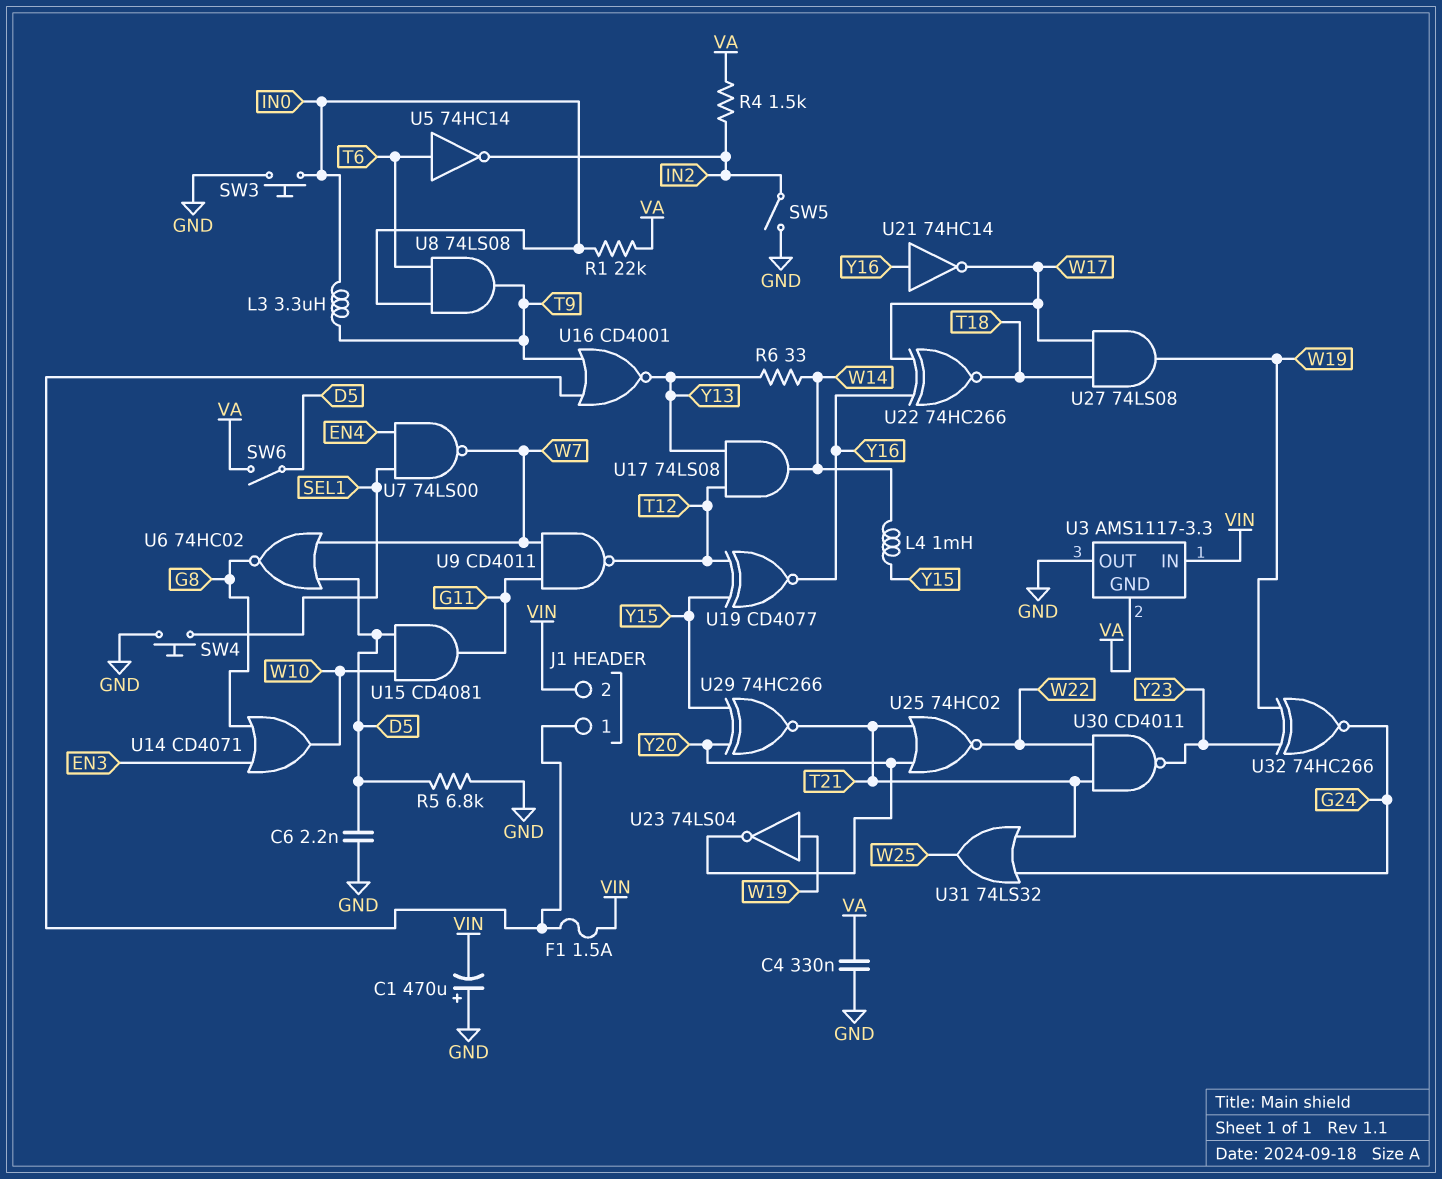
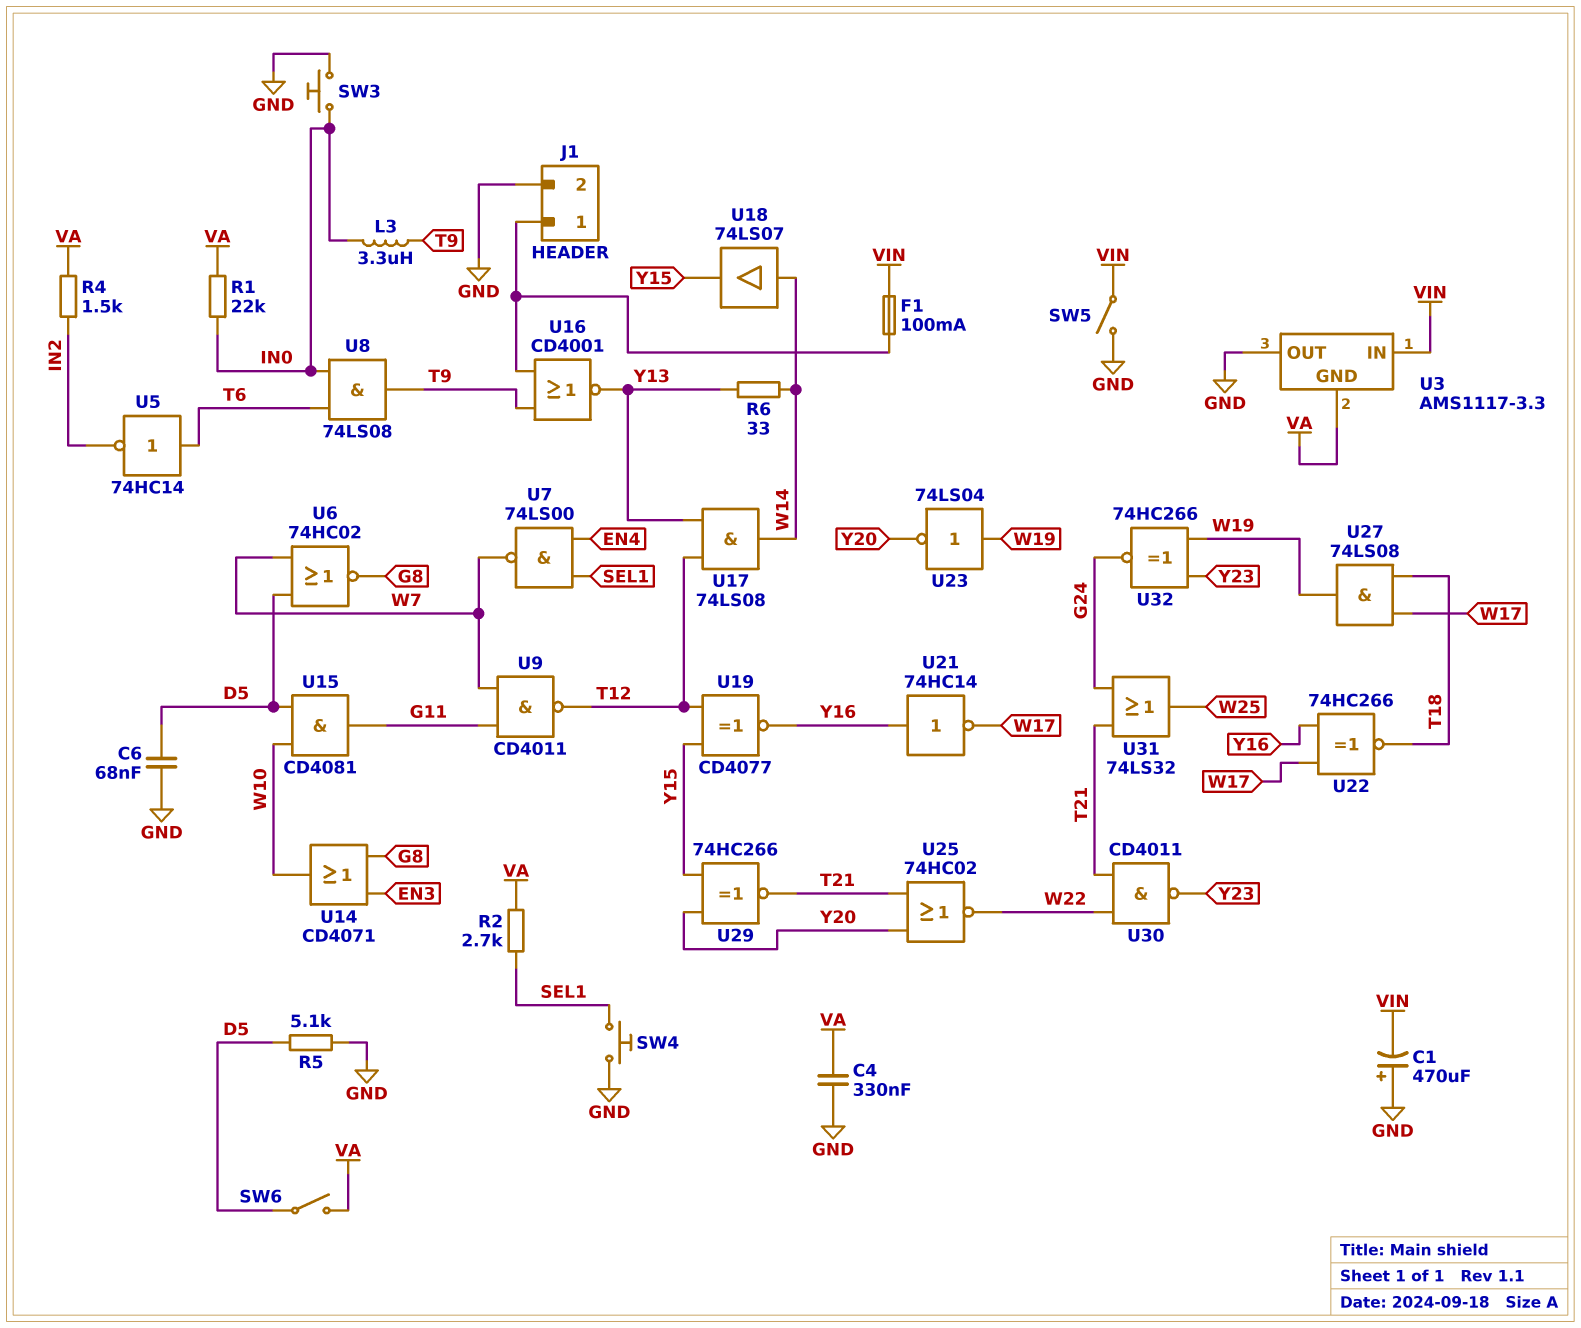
C6: 2.2nF (D5, GND) -> 68nF (D5, GND)
F1: 1.5A (J1/1, VIN) -> 100mA (J1/1, VIN)
J1 pin 2: VIN -> GND
L4: 1mH (W14, Y15) -> none
R2: none -> 2.7k (SEL1, VA)
R5: 6.8k (D5, GND) -> 5.1k (D5, GND)
SW5: switch (GND, IN2) -> switch (GND, VIN)
U18: none -> buffer 74LS07 (in W14, out Y15)

